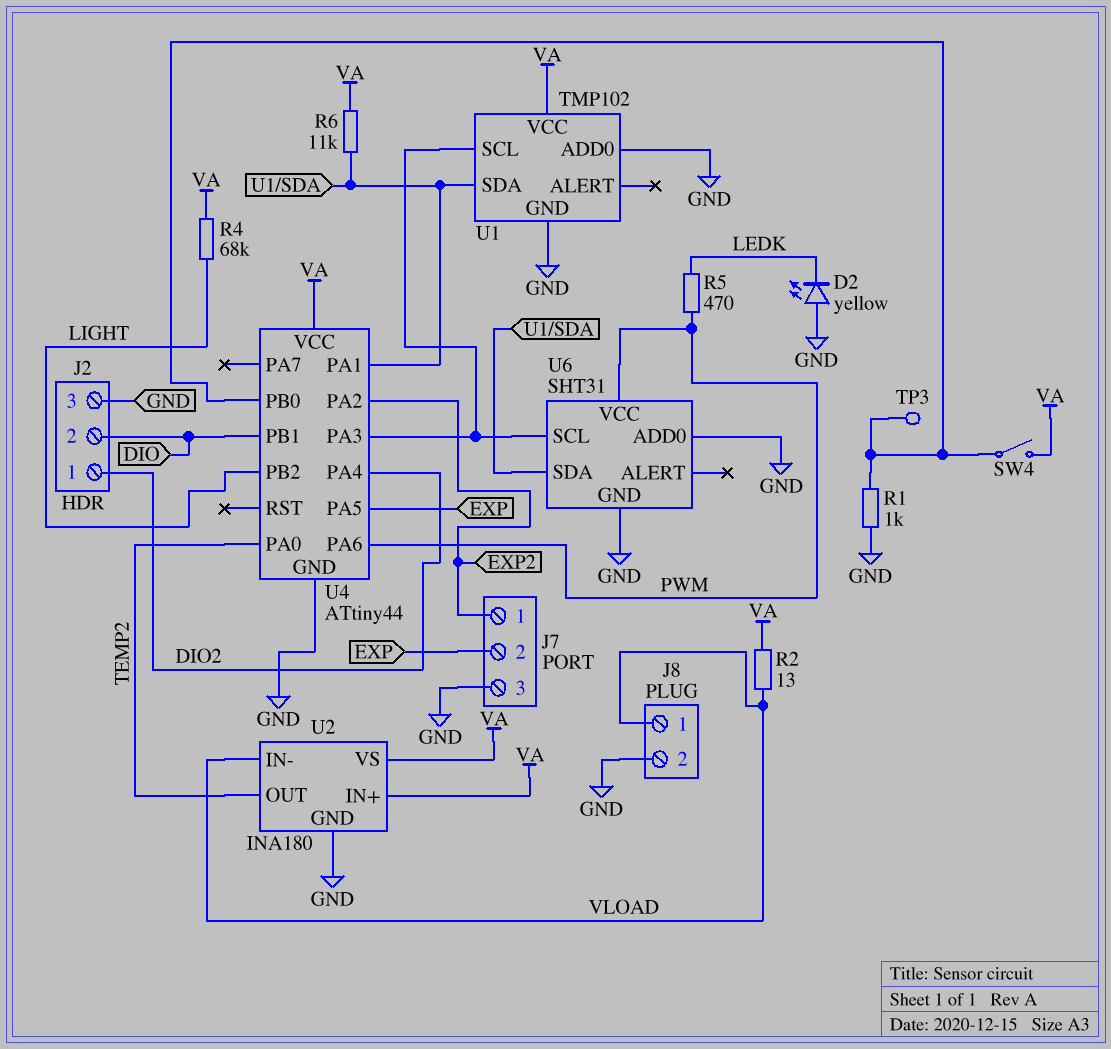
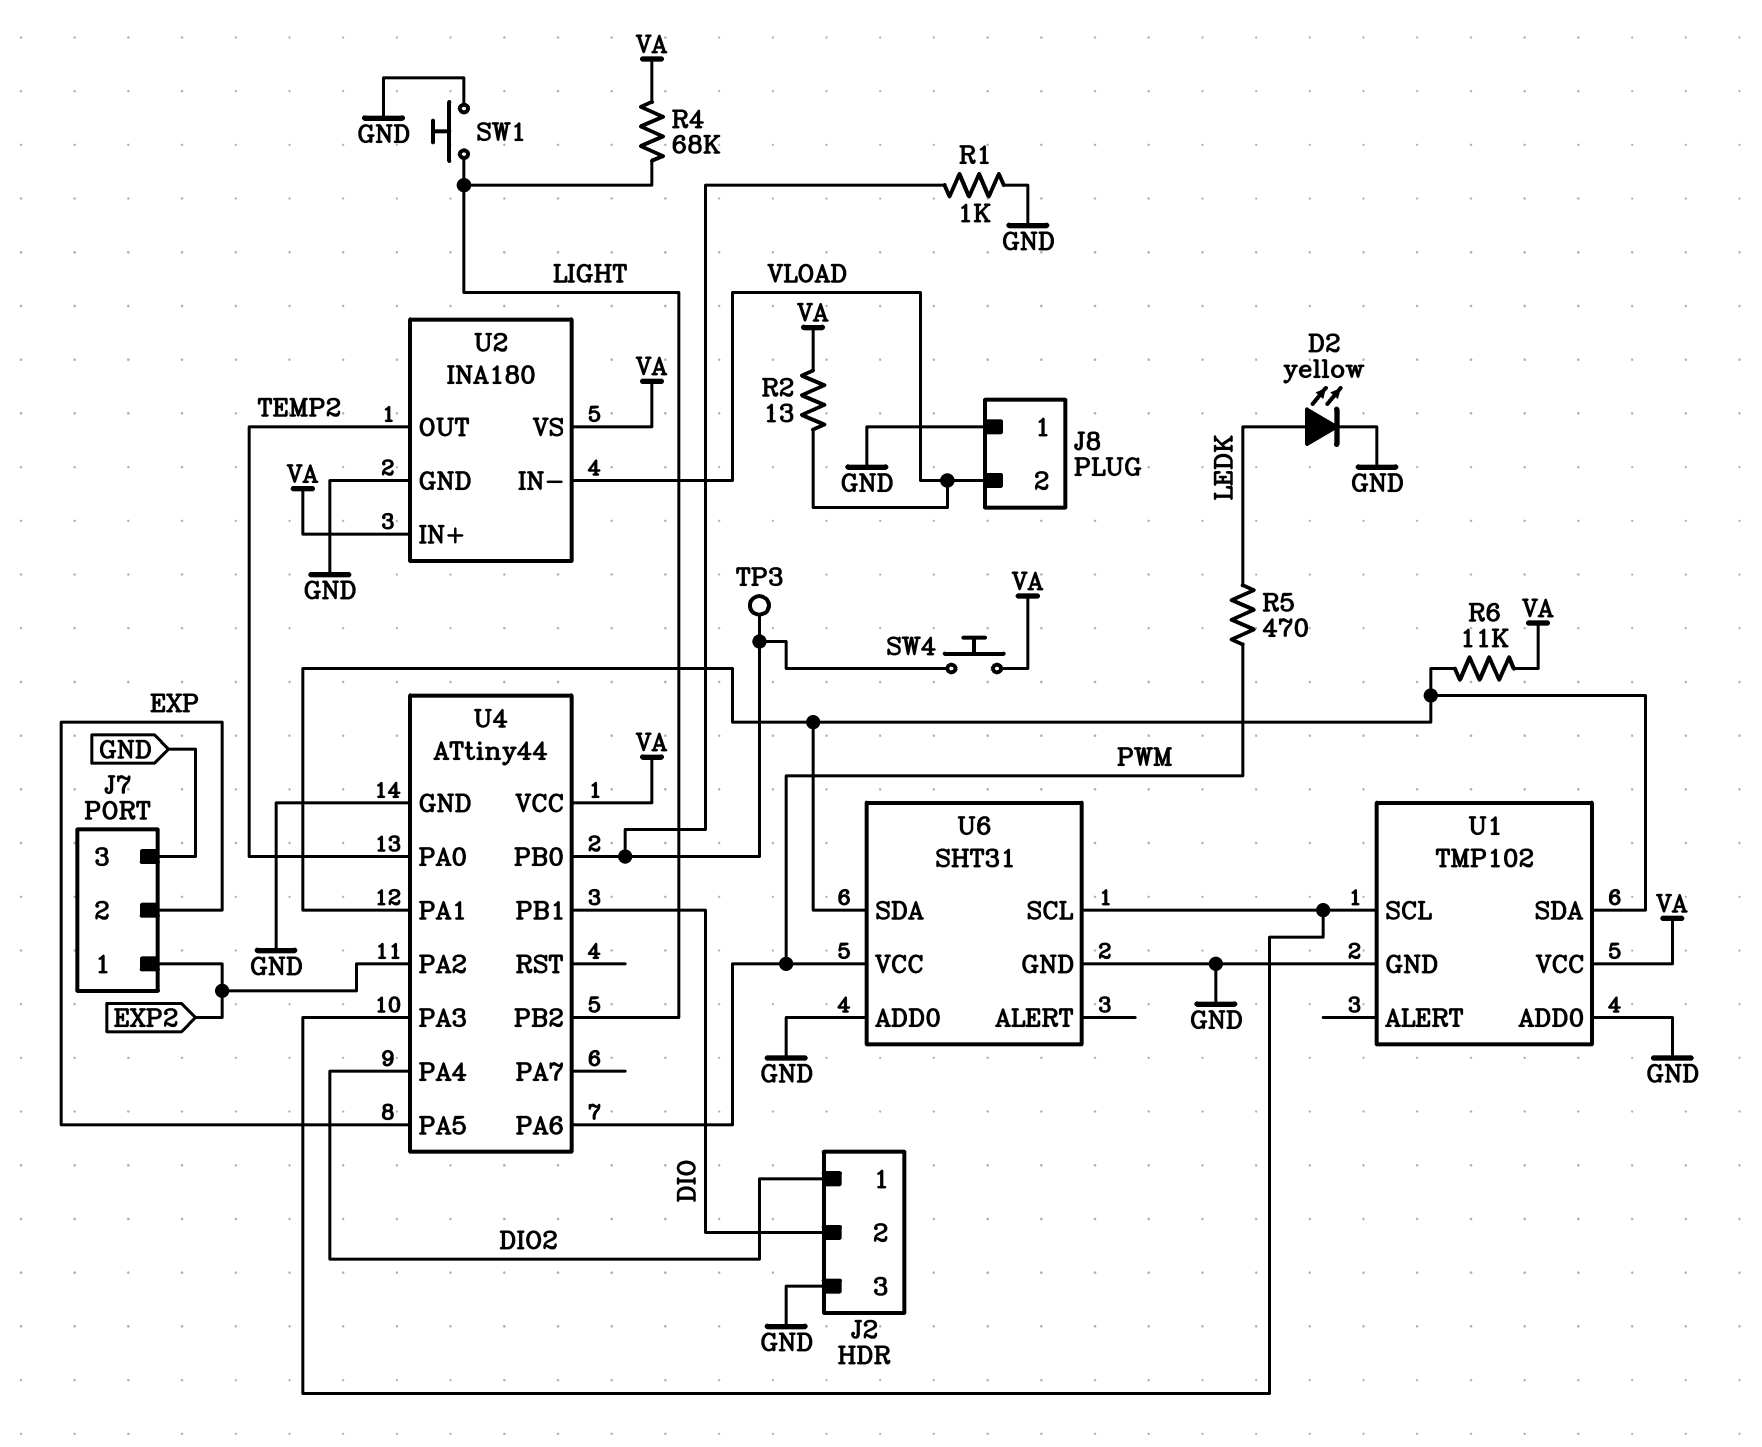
D2: LED yellow (A GND, K LEDK) -> LED yellow (A LEDK, K GND)
J8 pin 1: VLOAD -> GND
J8 pin 2: GND -> VLOAD
SW1: none -> button (GND, LIGHT)
SW4: switch (U4/PB0, VA) -> button (U4/PB0, VA)

